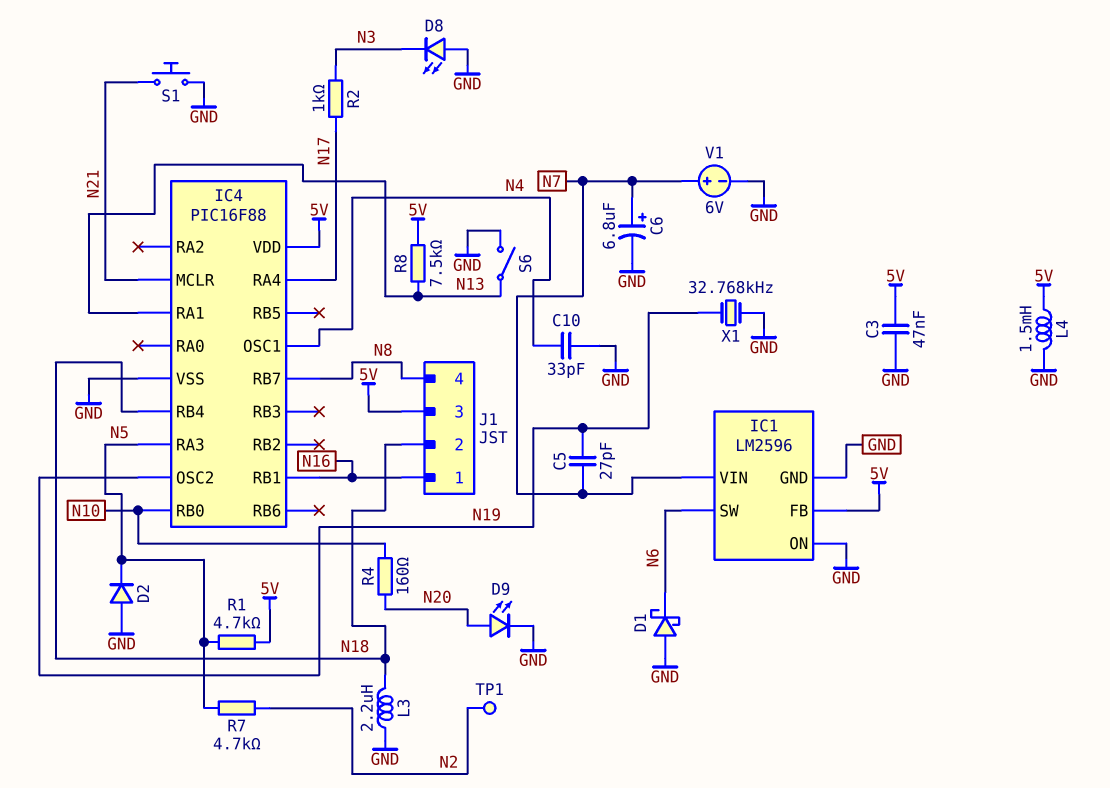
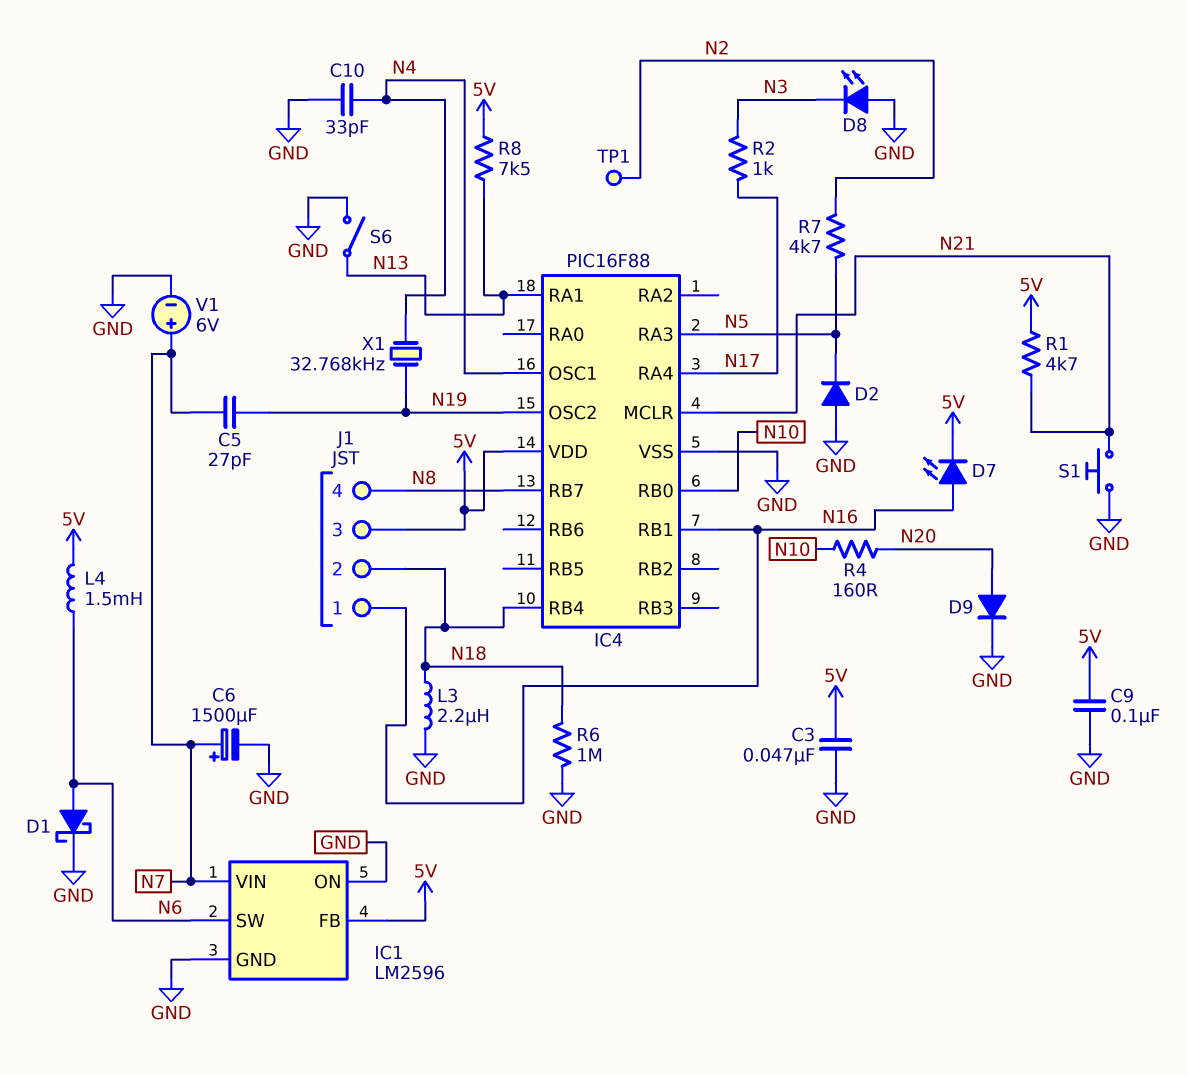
C6: 6.8uF (plus N7, minus GND) -> 1500uF (plus N7, minus GND)
C9: none -> 100nF (5V, GND)
D1: schottky (A GND, K N6) -> schottky (A N6, K GND)
D7: none -> LED (A N16, K 5V)
D9: LED (A N20, K GND) -> diode (A N20, K GND)
L4: 1.5mH (5V, GND) -> 1.5mH (5V, N6)
R1: 4.7k (5V, N5) -> 4.7k (5V, N21)
R6: none -> 1M (GND, N18)
X1: 32.768kHz (GND, N19) -> 32.768kHz (N4, N19)

